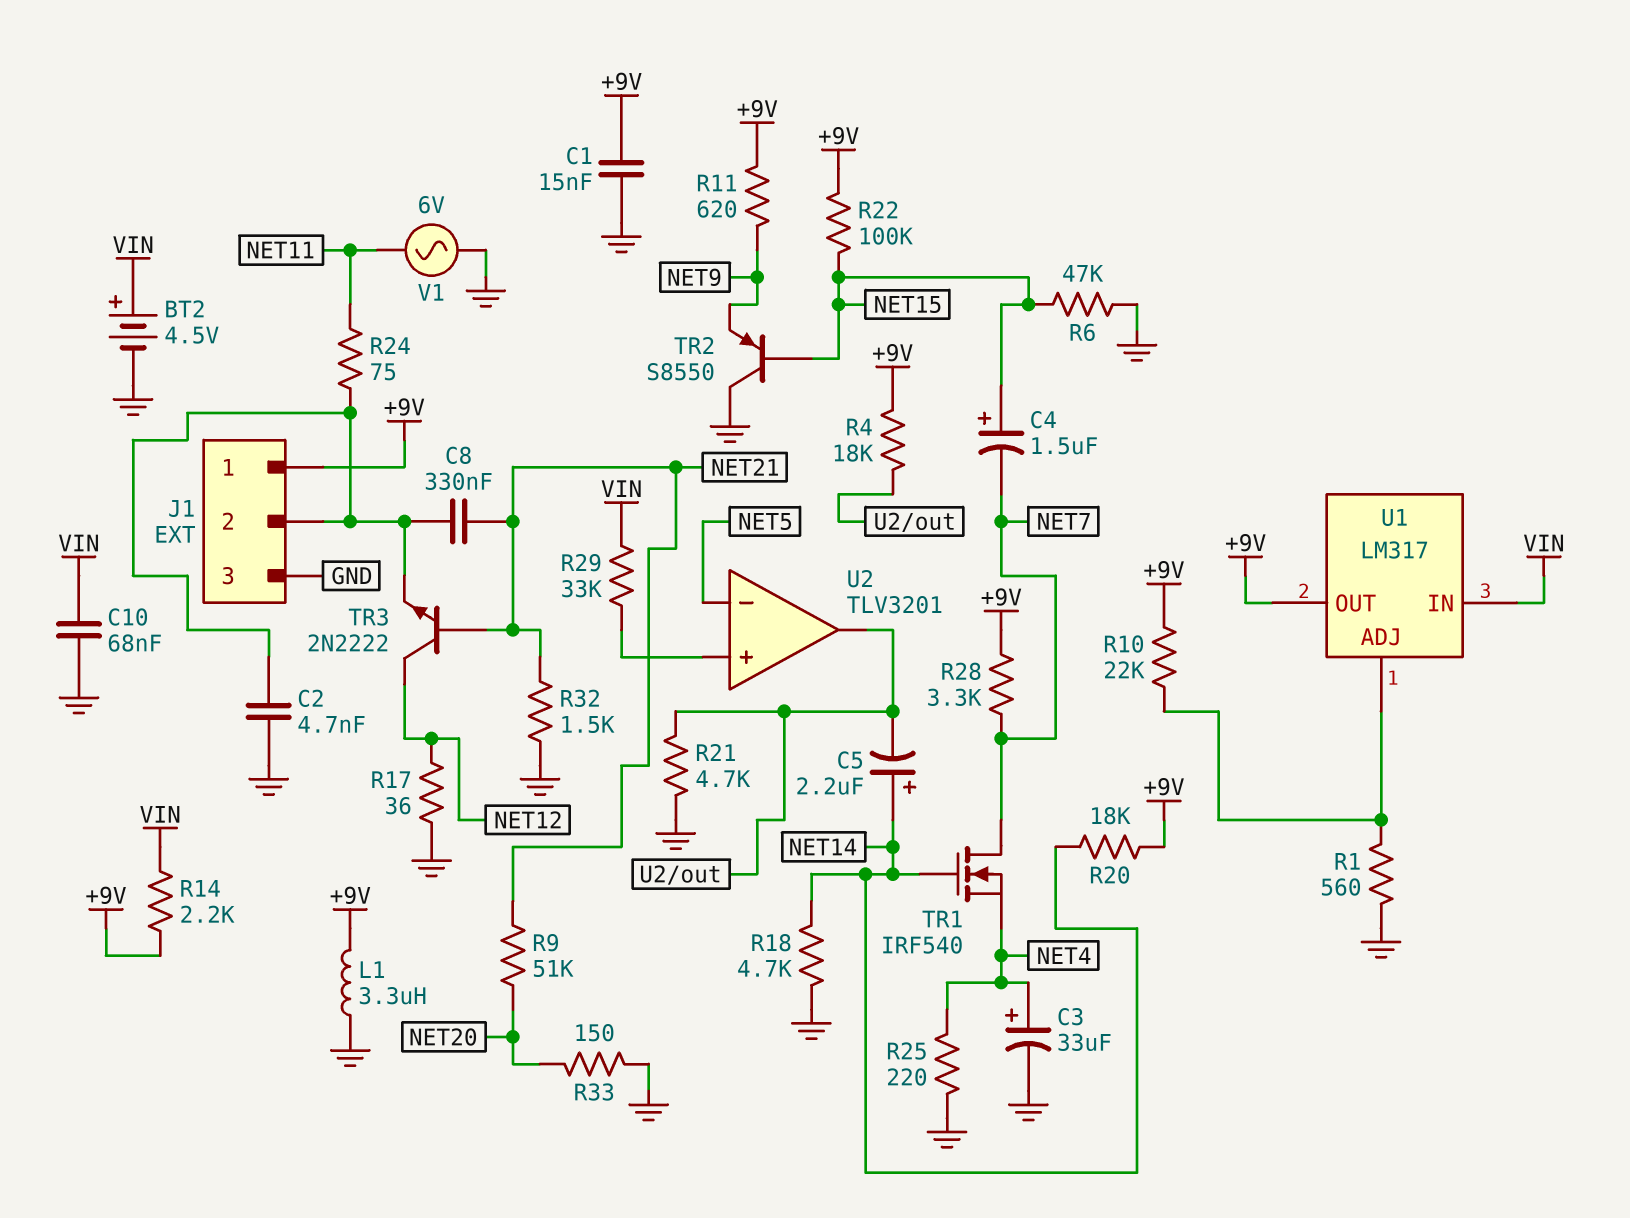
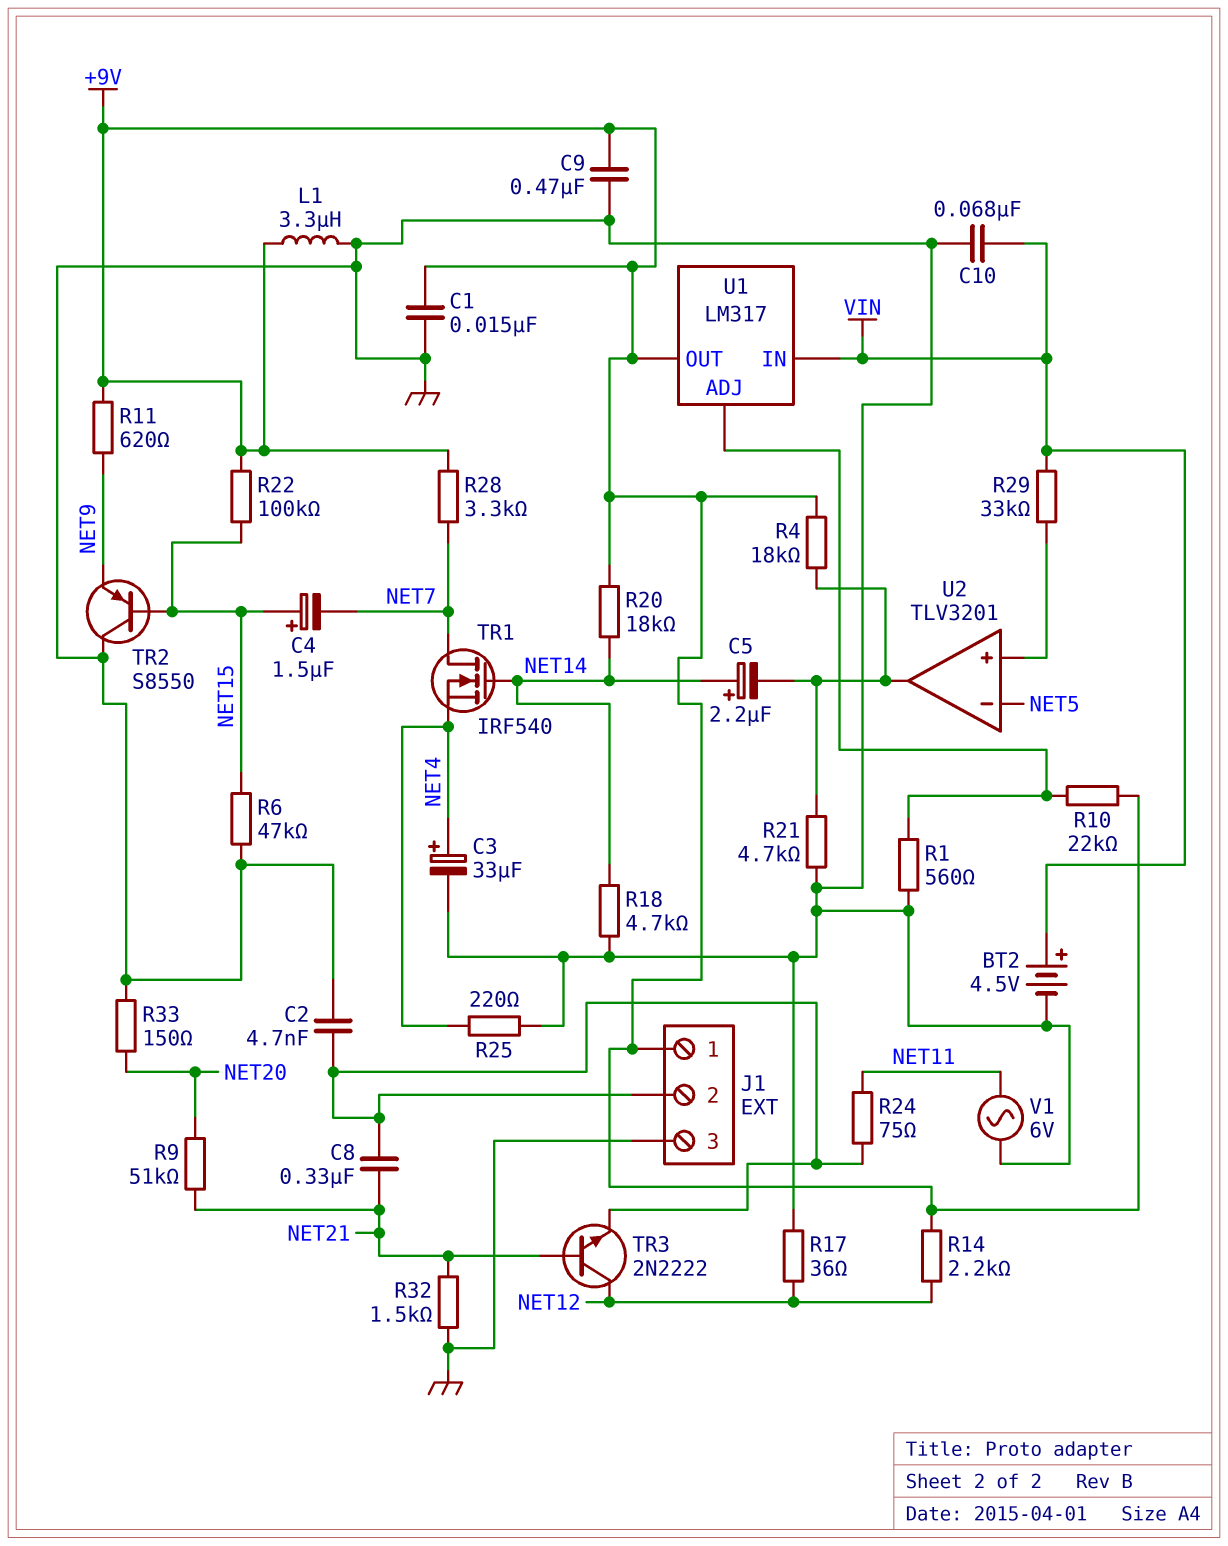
C9: none -> 470nF (+9V, GND)
R14: 2.2k (+9V, VIN) -> 2.2k (+9V, NET12)

